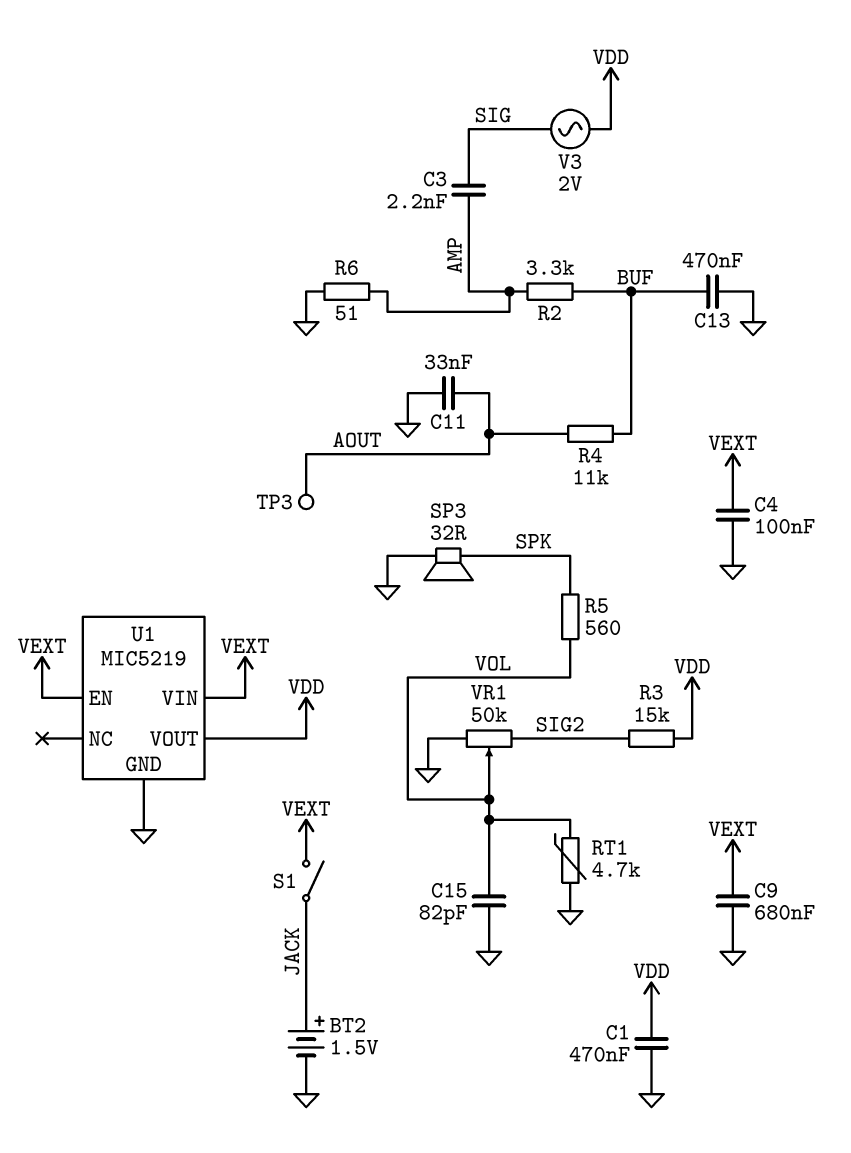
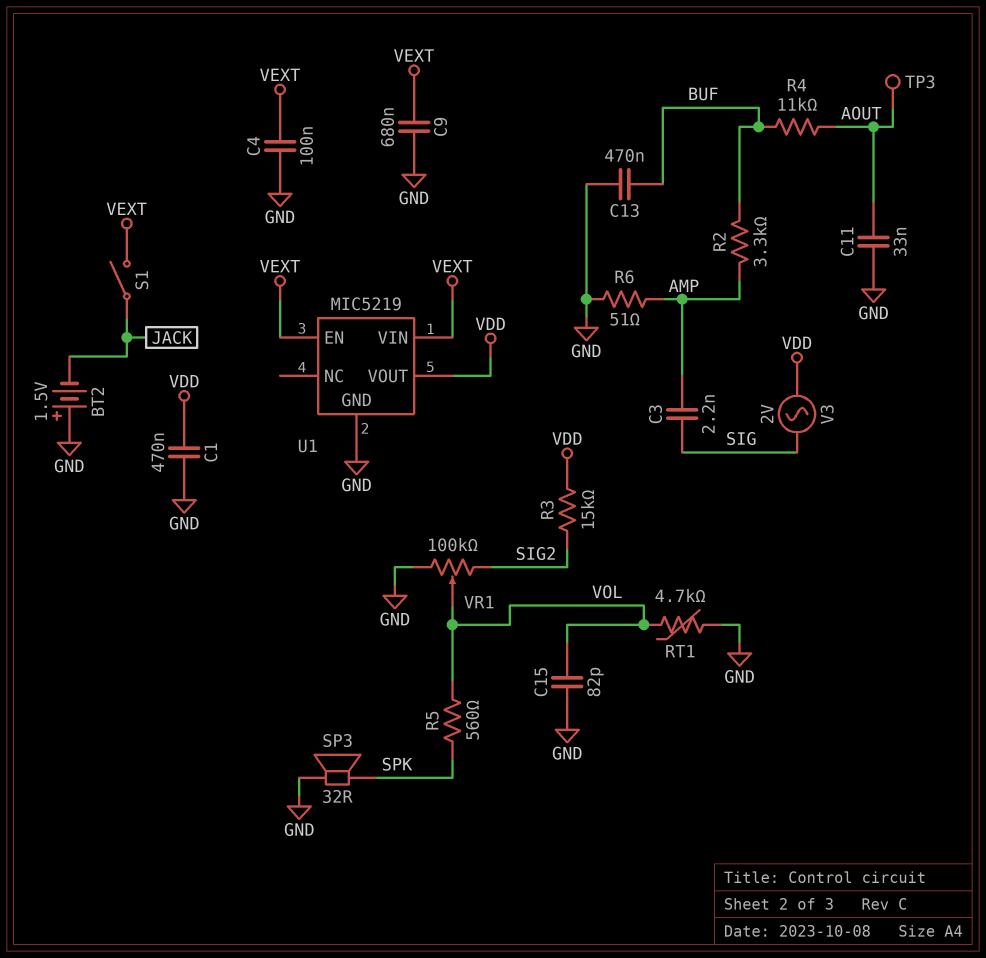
BT2: 1.5V (plus JACK, minus GND) -> 1.5V (plus GND, minus JACK)
VR1: 50k (GND, SIG2, wiper VOL) -> 100k (GND, SIG2, wiper VOL)

